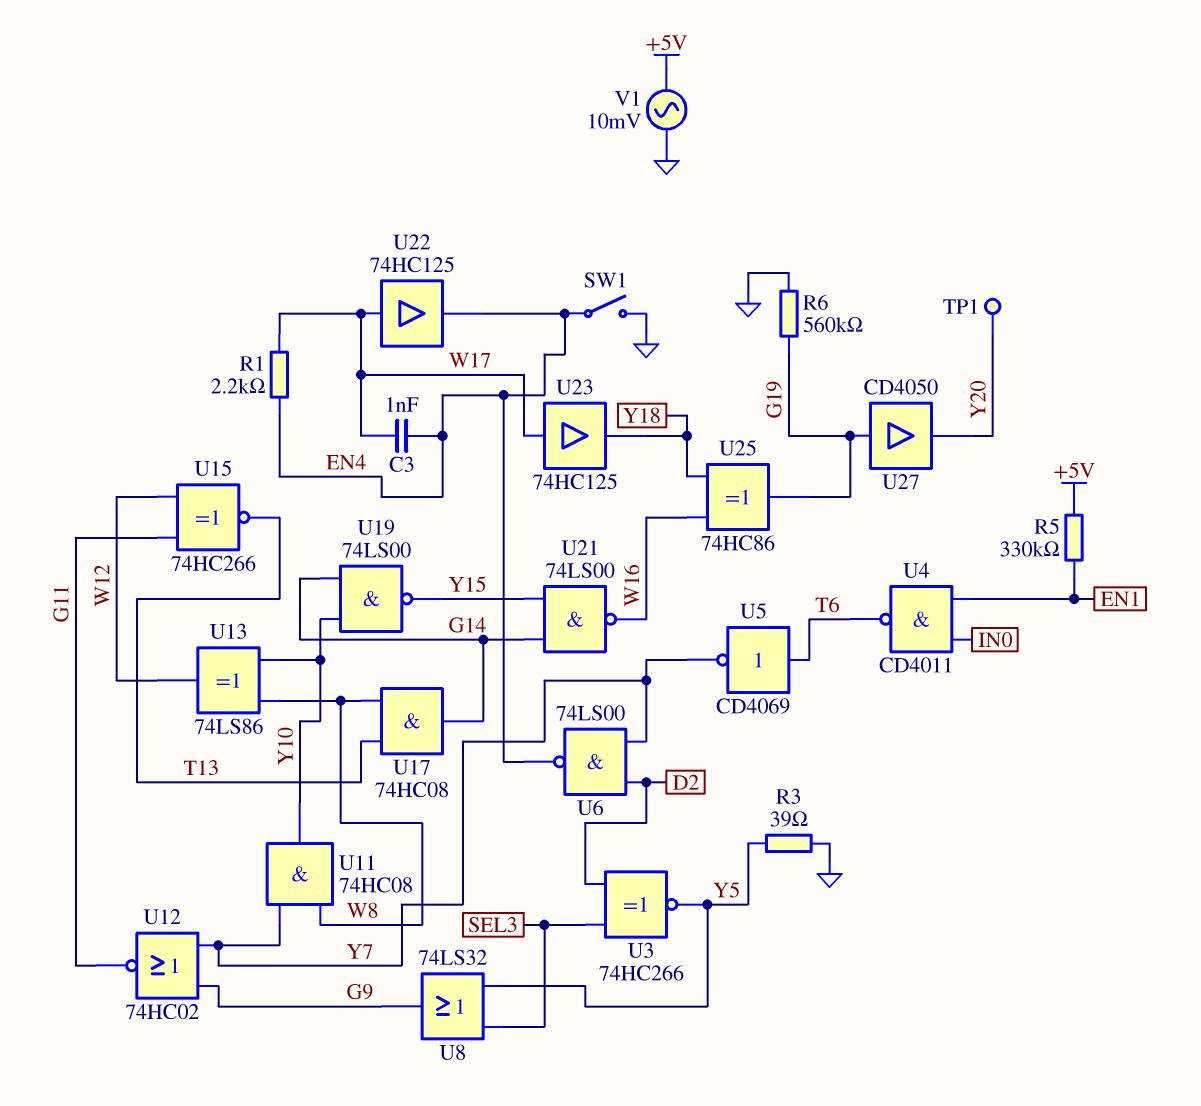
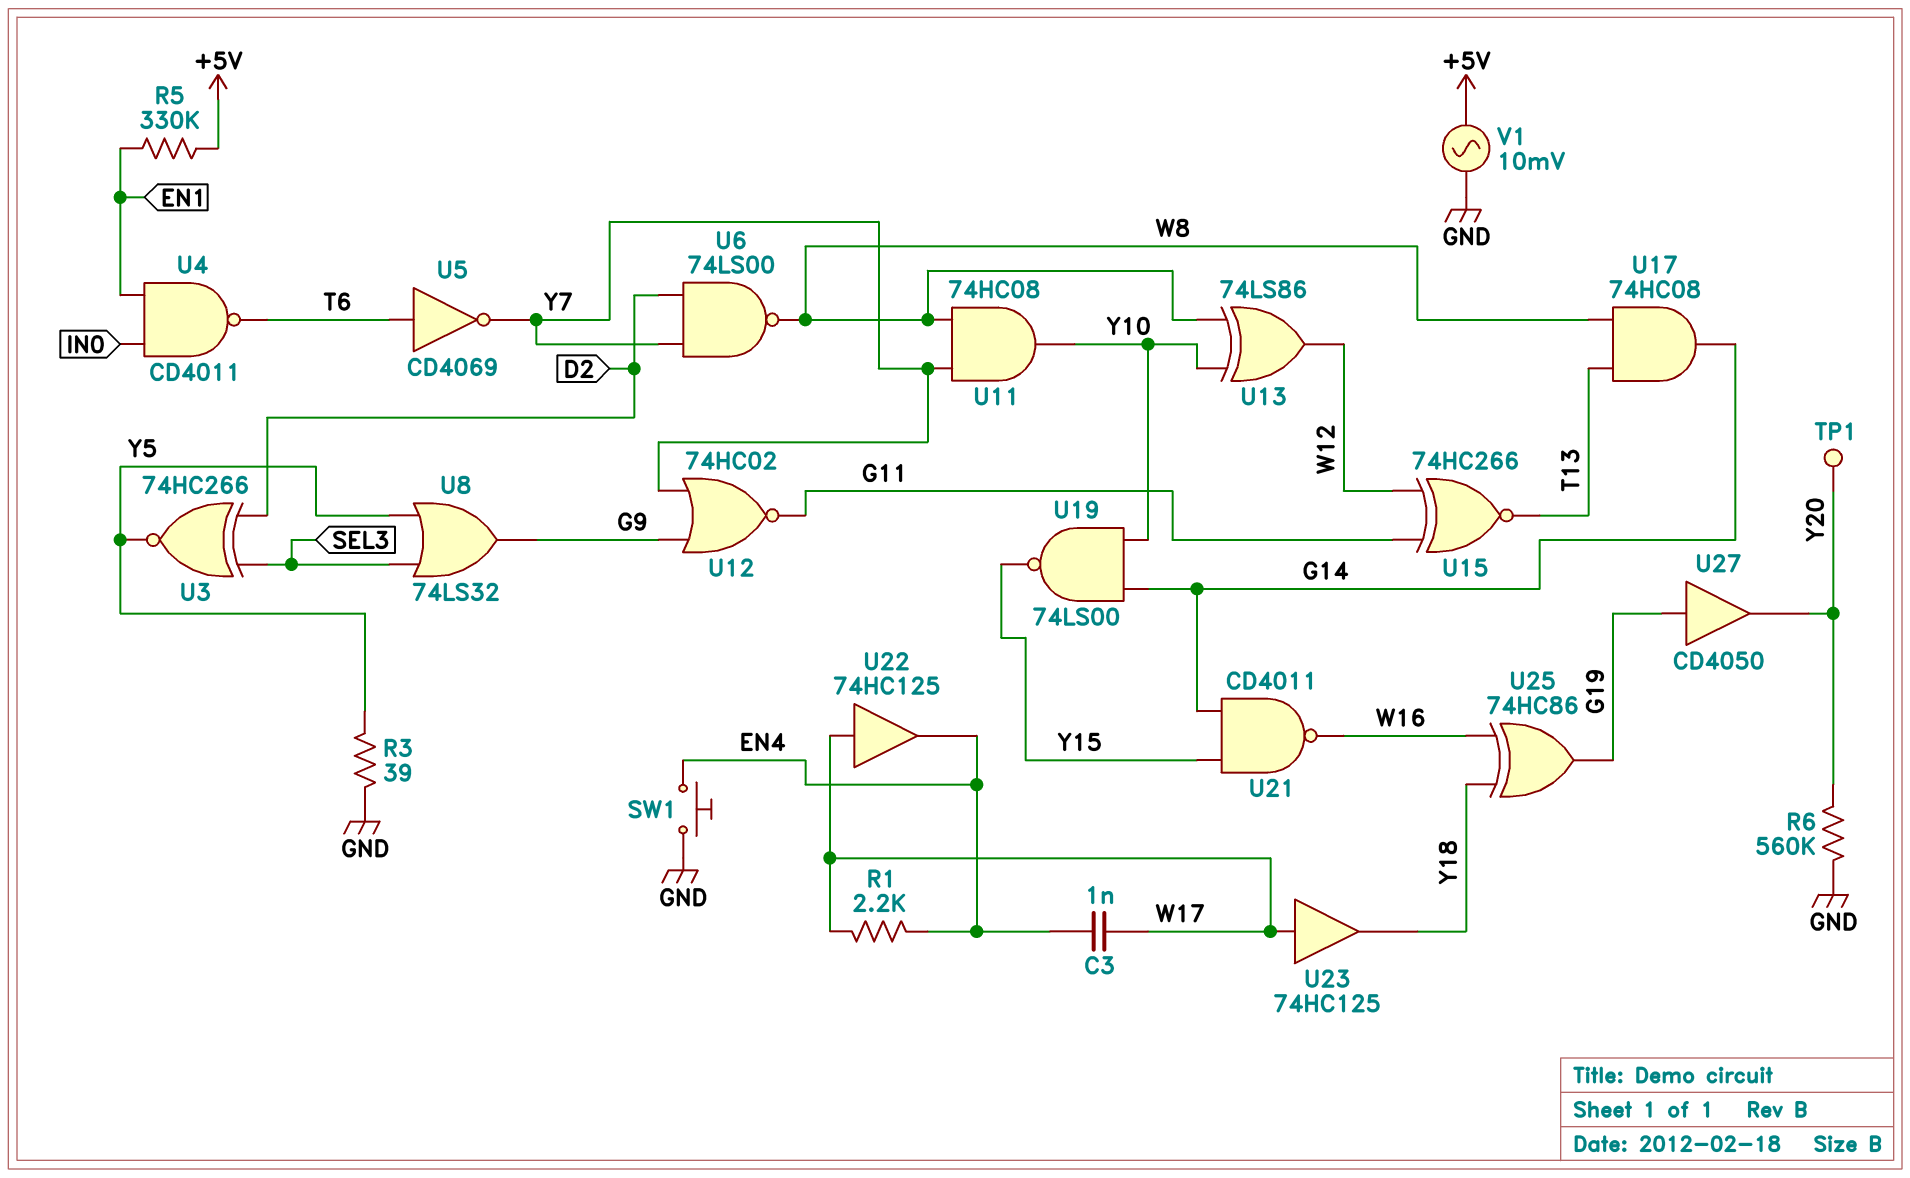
R6: 560k (G19, GND) -> 560k (GND, Y20)
SW1: switch (EN4, GND) -> button (EN4, GND)
U6: NAND 74LS00 (in D2, in Y7, out EN4) -> NAND 74LS00 (in D2, in Y7, out W8)
U21: NAND 74LS00 (in G14, in Y15, out W16) -> NAND CD4011 (in G14, in Y15, out W16)

